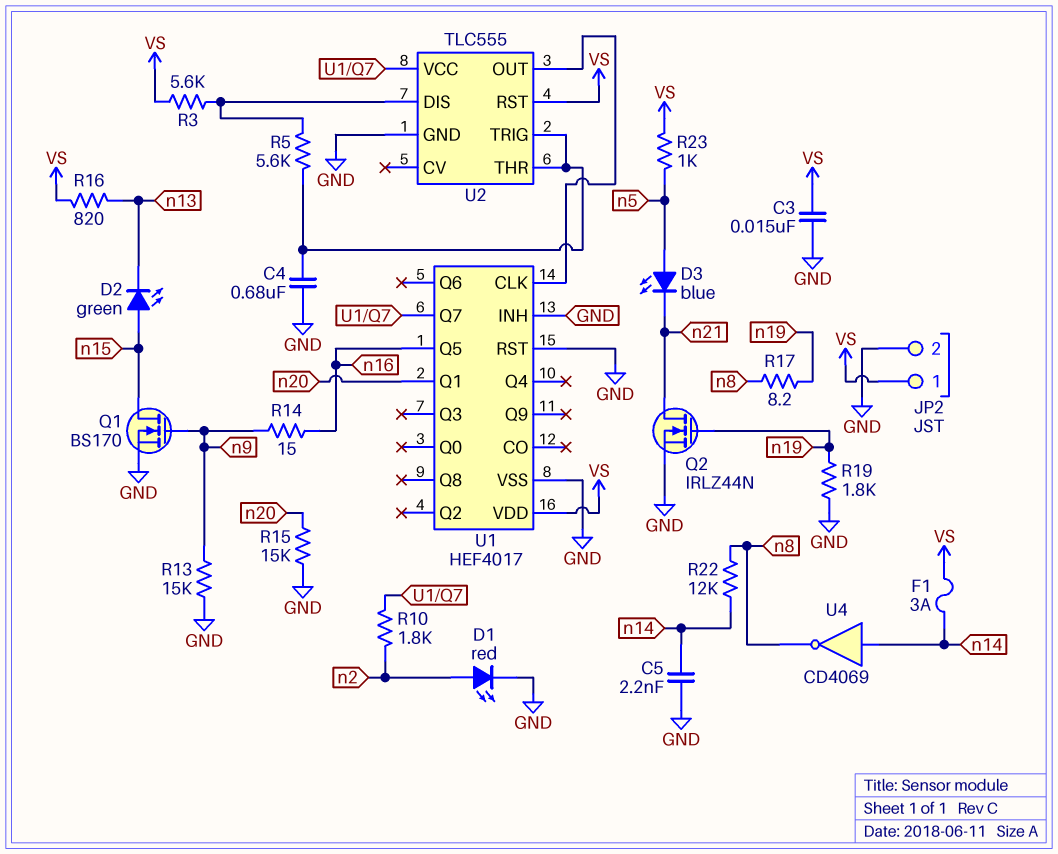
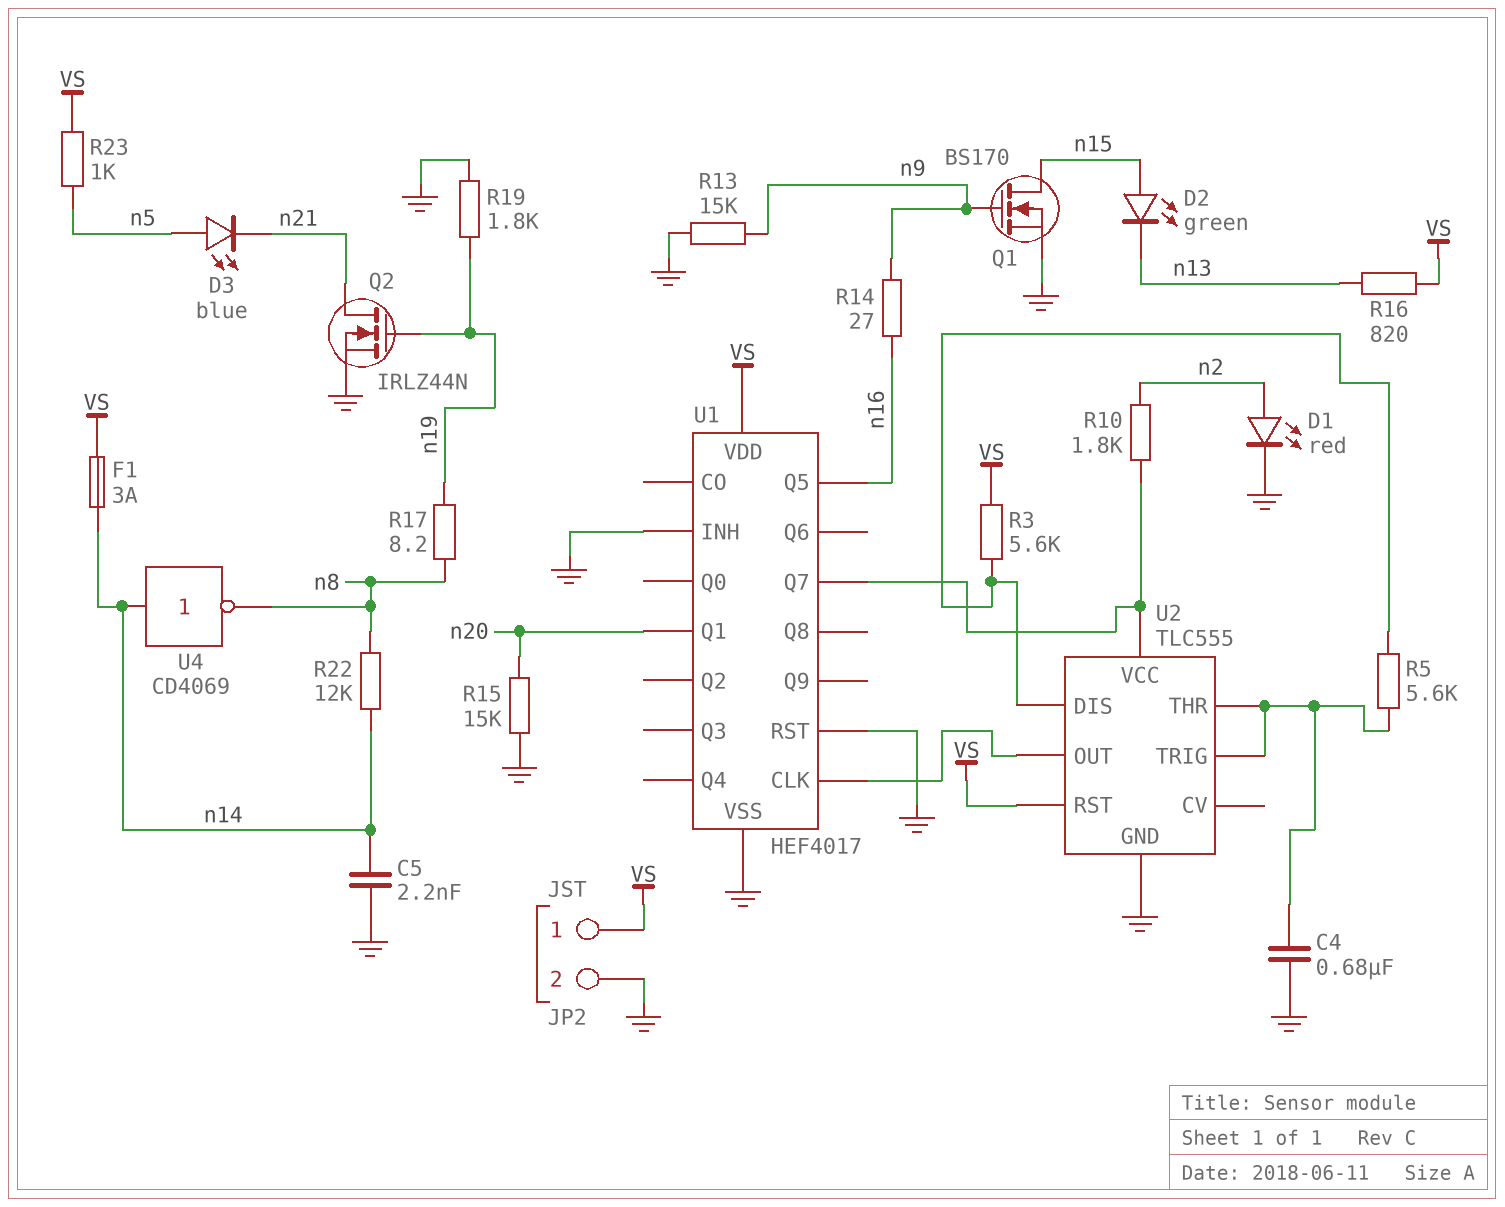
C3: 15nF (GND, VS) -> none
R14: 15 (n9, n16) -> 27 (n9, n16)

